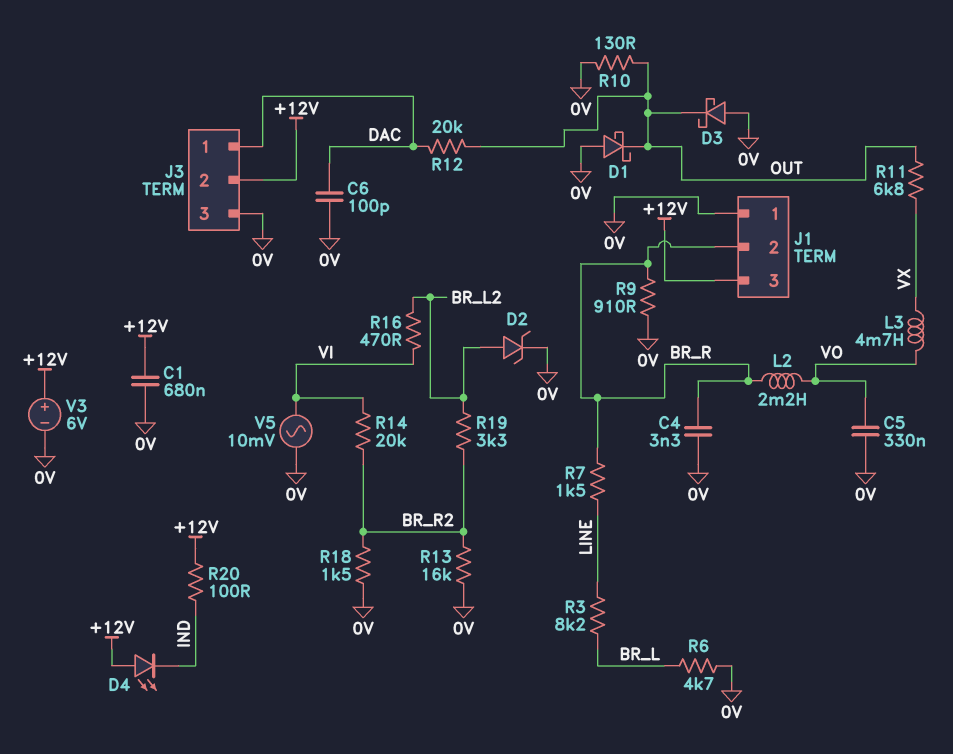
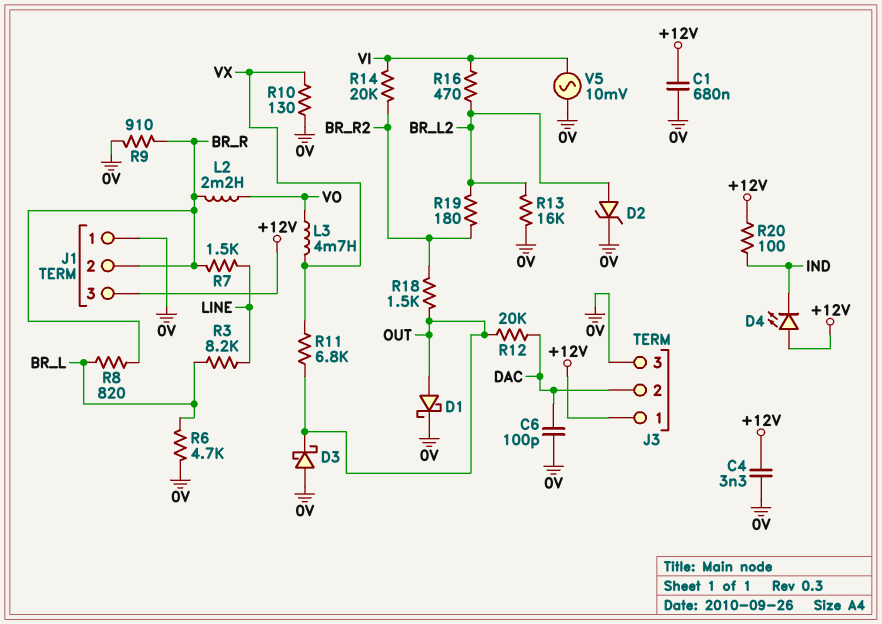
C4: 3.3nF (0V, BR_R) -> 3.3nF (+12V, 0V)
C5: 330nF (0V, VO) -> none
D1: schottky (A 0V, K OUT) -> schottky (A OUT, K 0V)
J3 pin 1: DAC -> +12V
J3 pin 2: +12V -> DAC
R8: none -> 820 (BR_L, BR_R)
R10: 130 (0V, OUT) -> 130 (0V, VX)
R13: 16k (0V, BR_R2) -> 16k (0V, BR_L2)
R18: 1.5k (0V, BR_R2) -> 1.5k (BR_R2, OUT)
R19: 3.3k (BR_L2, BR_R2) -> 180 (BR_L2, BR_R2)
V3: 6V (plus +12V, minus 0V) -> none

